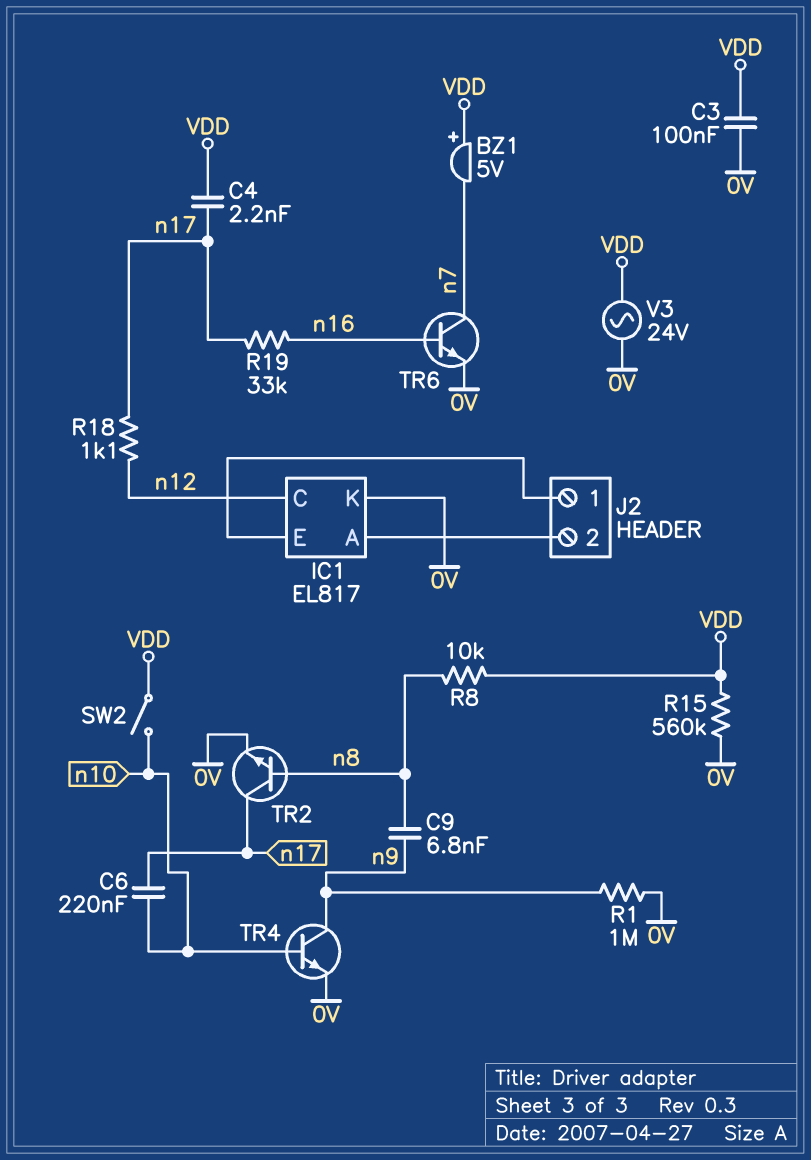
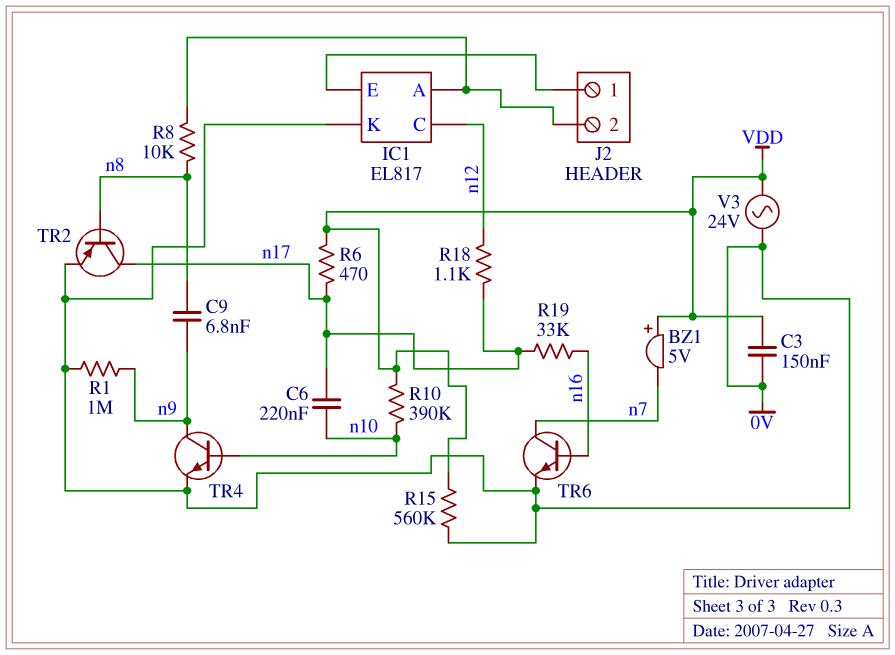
C3: 100nF (0V, VDD) -> 150nF (0V, VDD)
C4: 2.2nF (VDD, n17) -> none
R6: none -> 470 (VDD, n17)
R8: 10k (VDD, n8) -> 10k (IC1/A, n8)
R10: none -> 390k (VDD, n10)
SW2: switch (VDD, n10) -> none
TR2: NPN (B n8, C n17, E 0V) -> PNP (B n8, C n17, E 0V)

